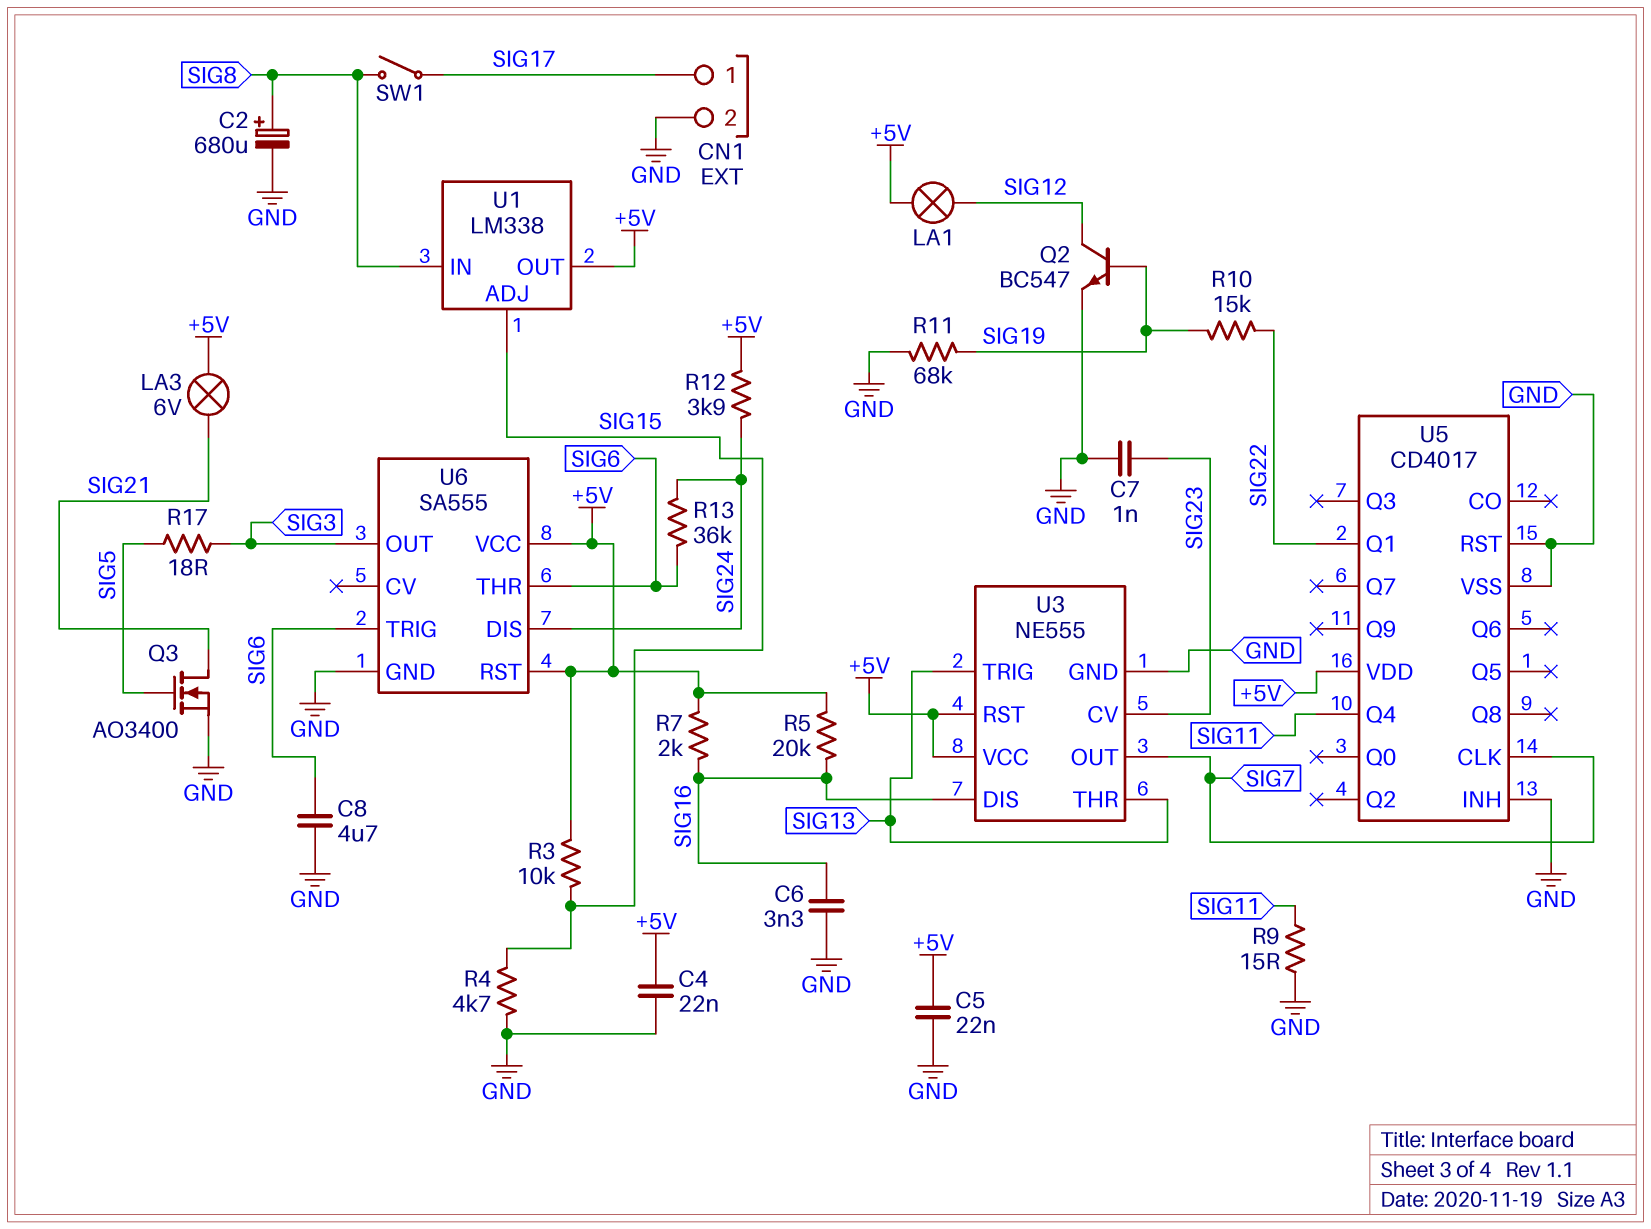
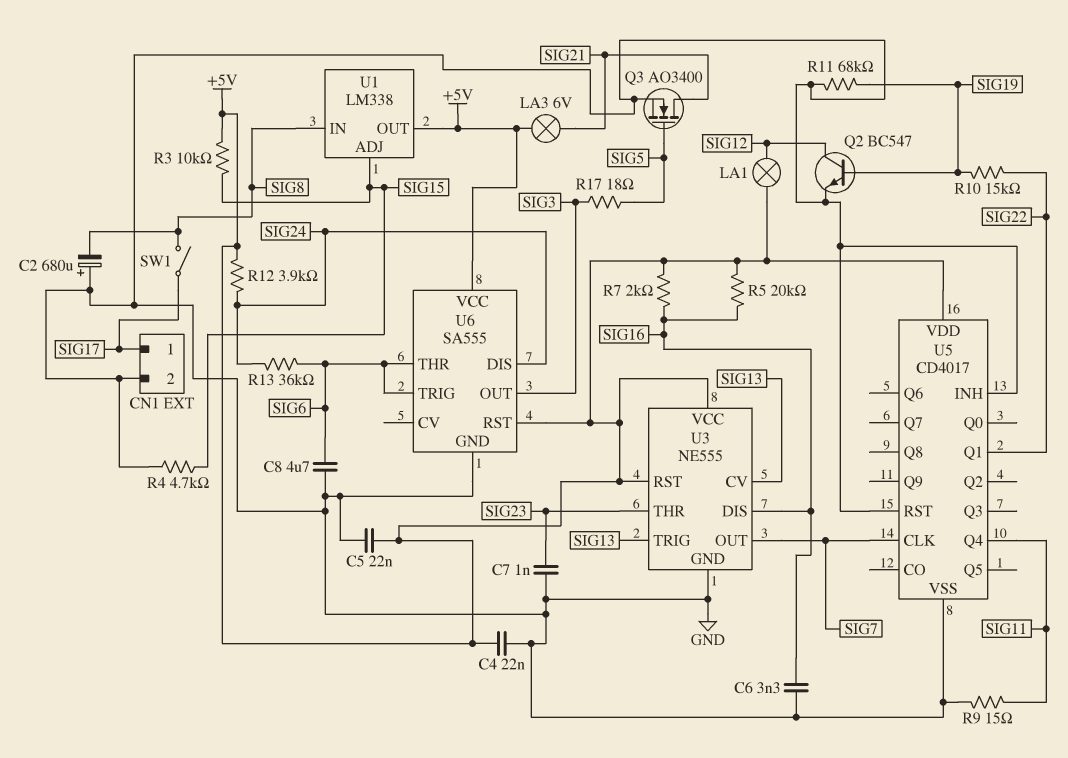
C2: 680uF (plus SIG8, minus GND) -> 680uF (plus GND, minus SIG8)
U3 pin CV: SIG23 -> SIG13
U3 pin THR: SIG13 -> SIG23

